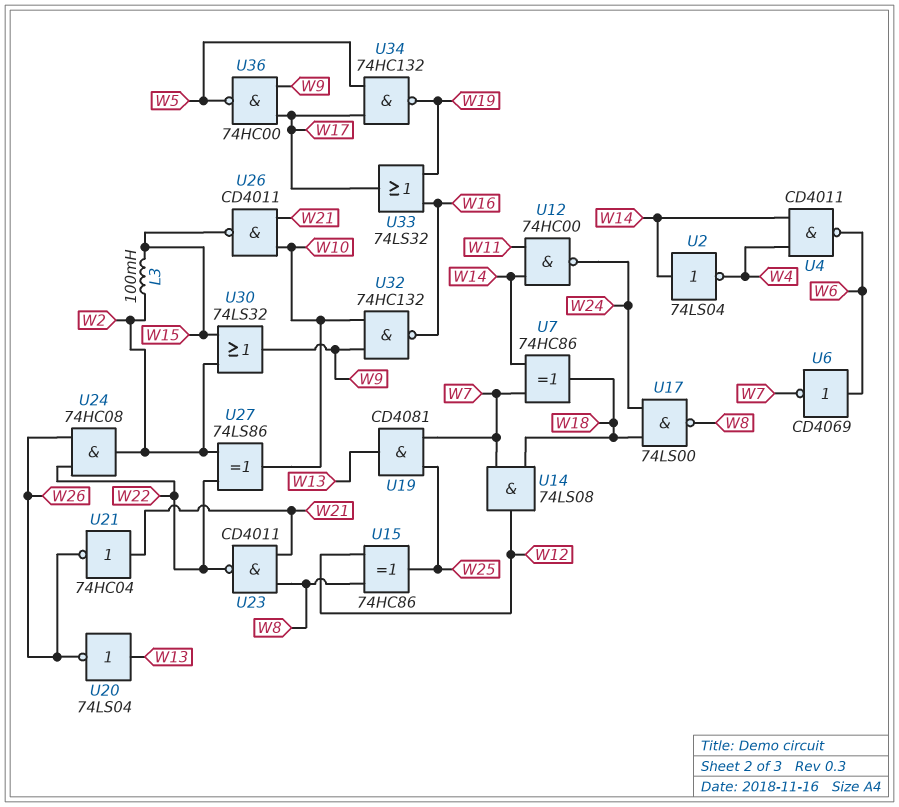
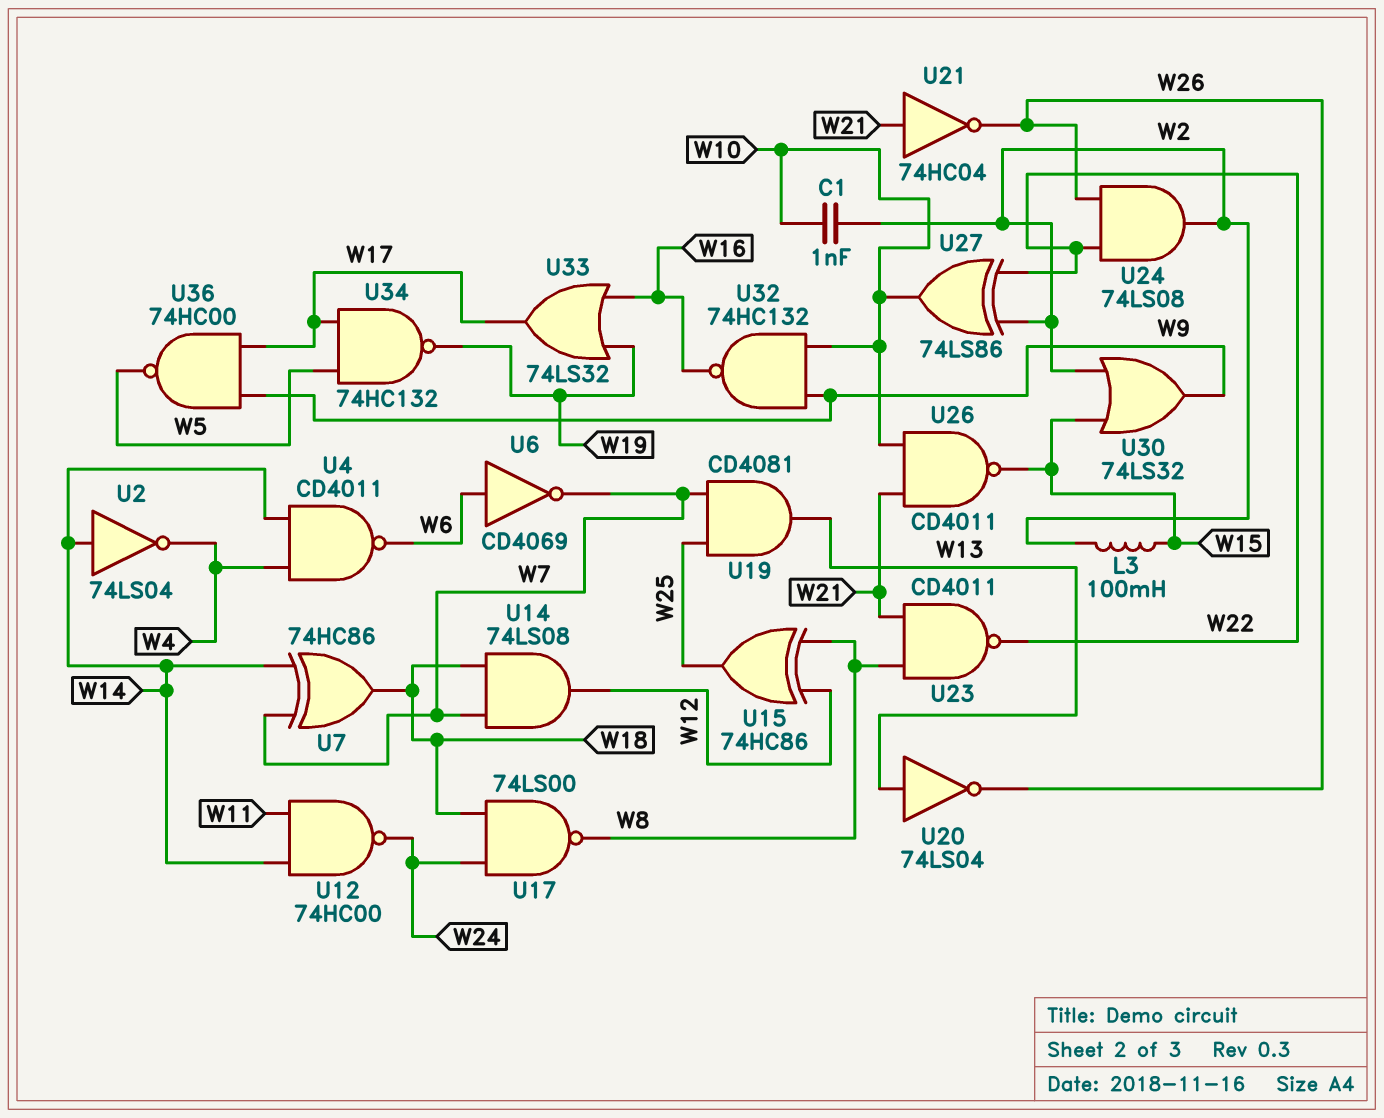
C1: none -> 1nF (W2, W10)
U24: AND 74HC08 (in W22, in W26, out W2) -> AND 74LS08 (in W22, in W26, out W2)

